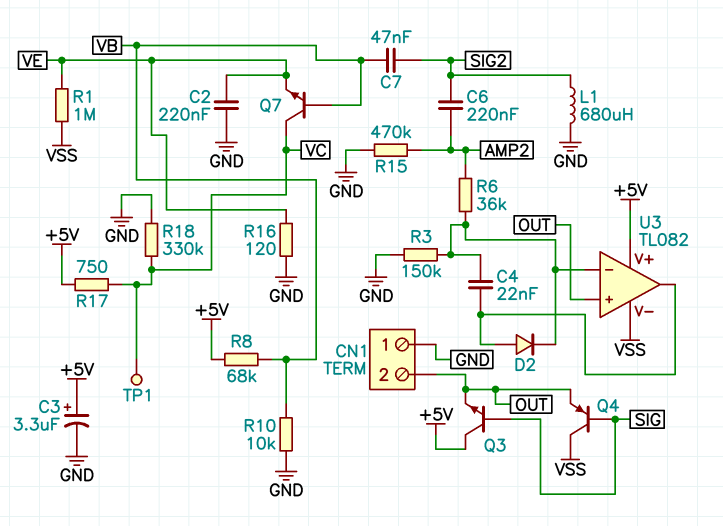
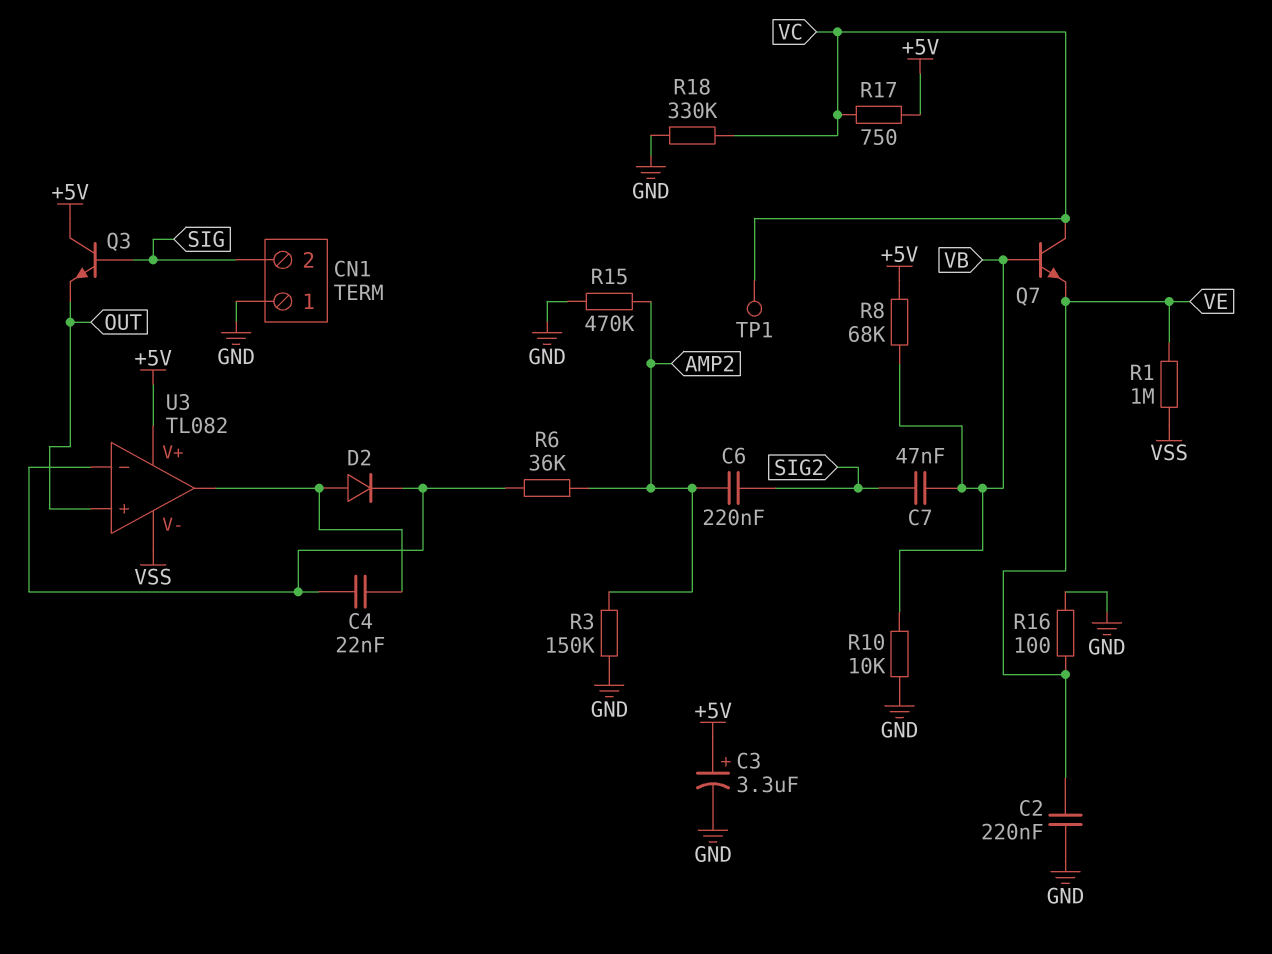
CN1 pin 2: OUT -> SIG
L1: 680uH (GND, SIG2) -> none
Q4: PNP (B SIG, C VSS, E OUT) -> none
R3: 150k (GND, U3/in-) -> 150k (AMP2, GND)
R16: 120 (GND, VE) -> 100 (GND, VE)

